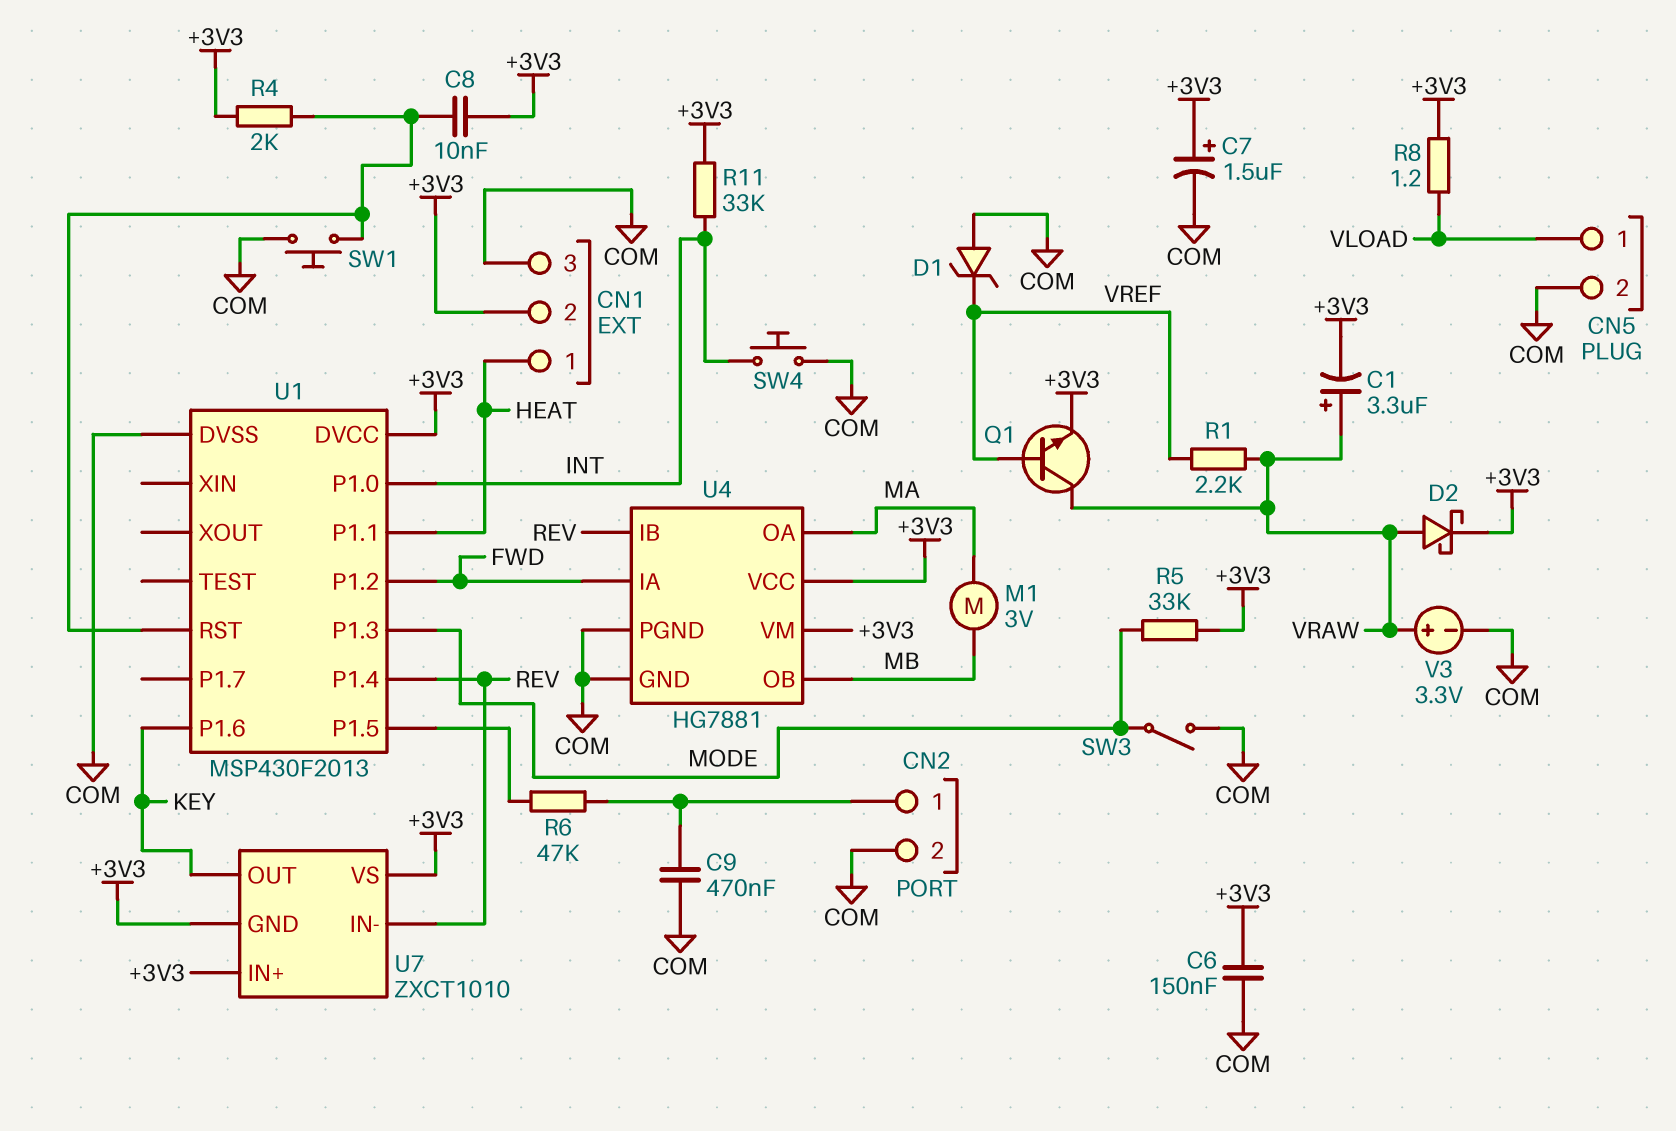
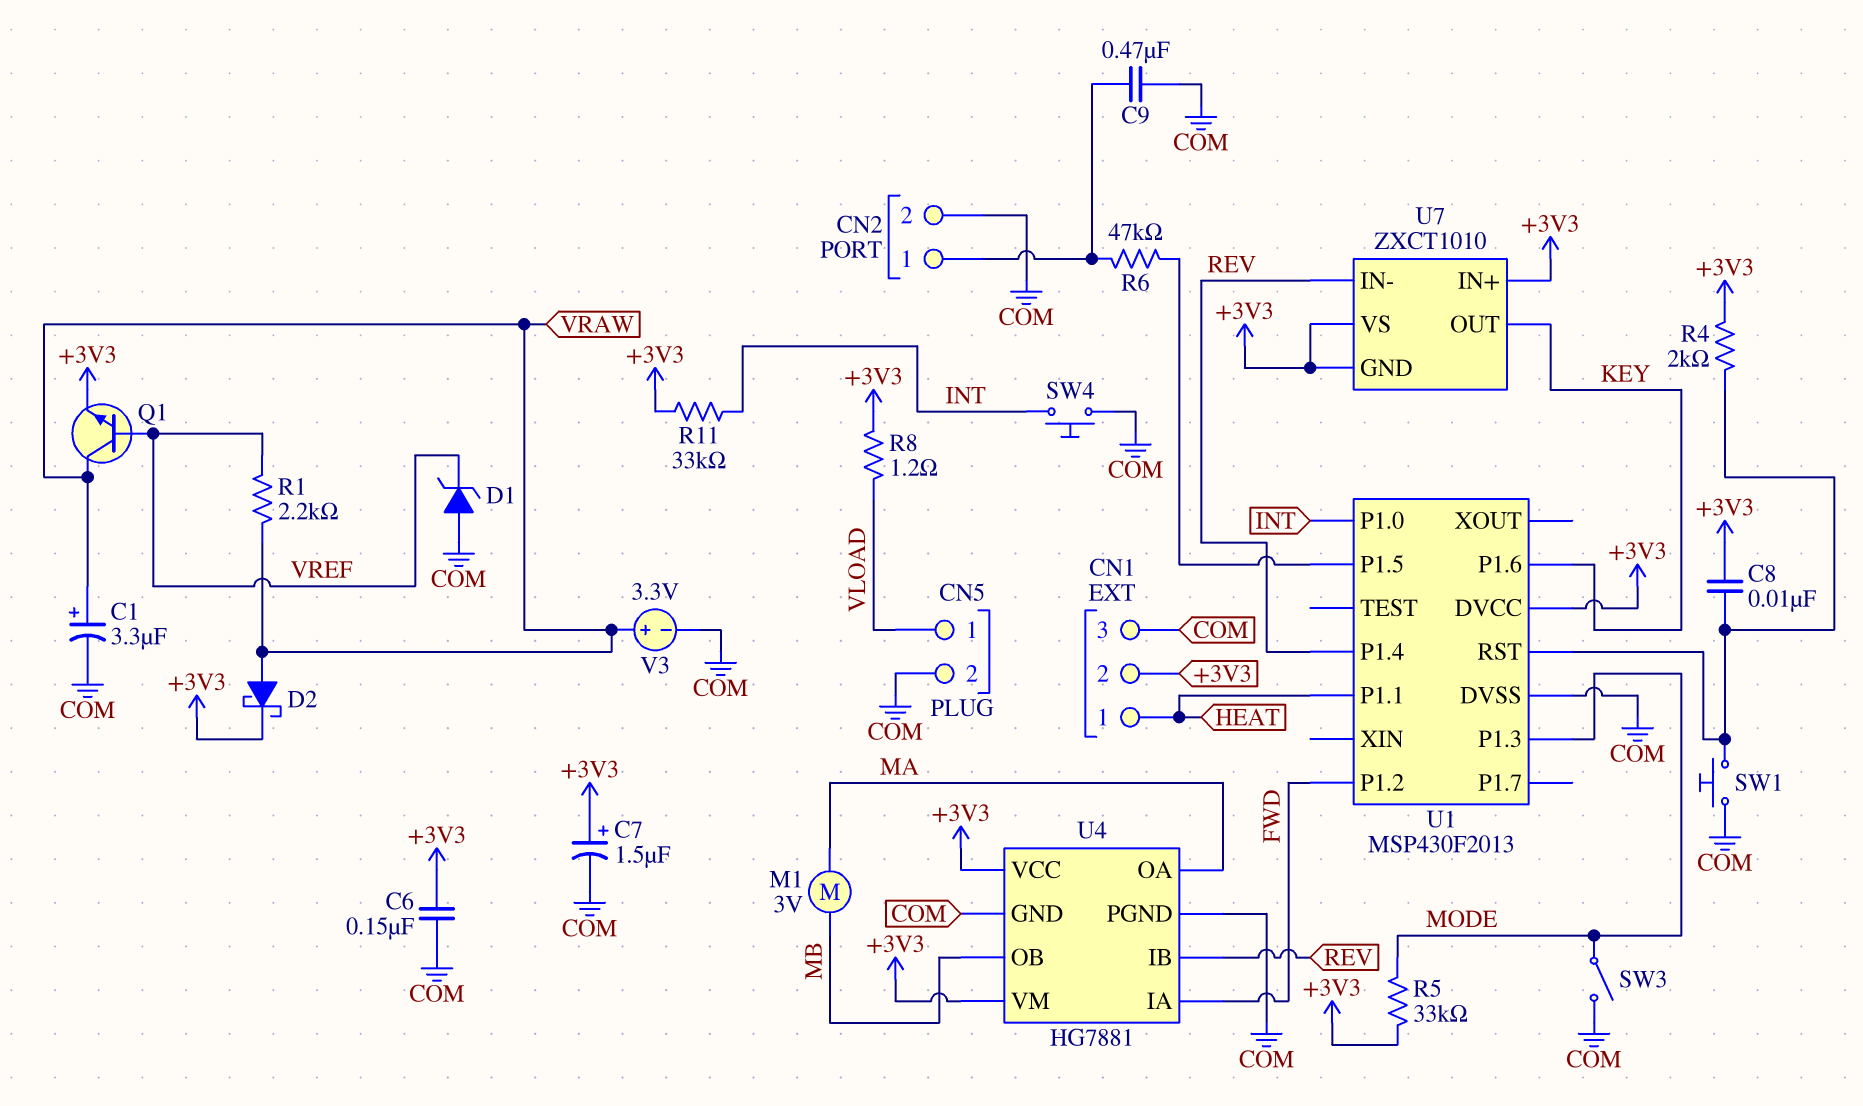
C1: 3.3uF (plus VRAW, minus +3V3) -> 3.3uF (plus VRAW, minus COM)

